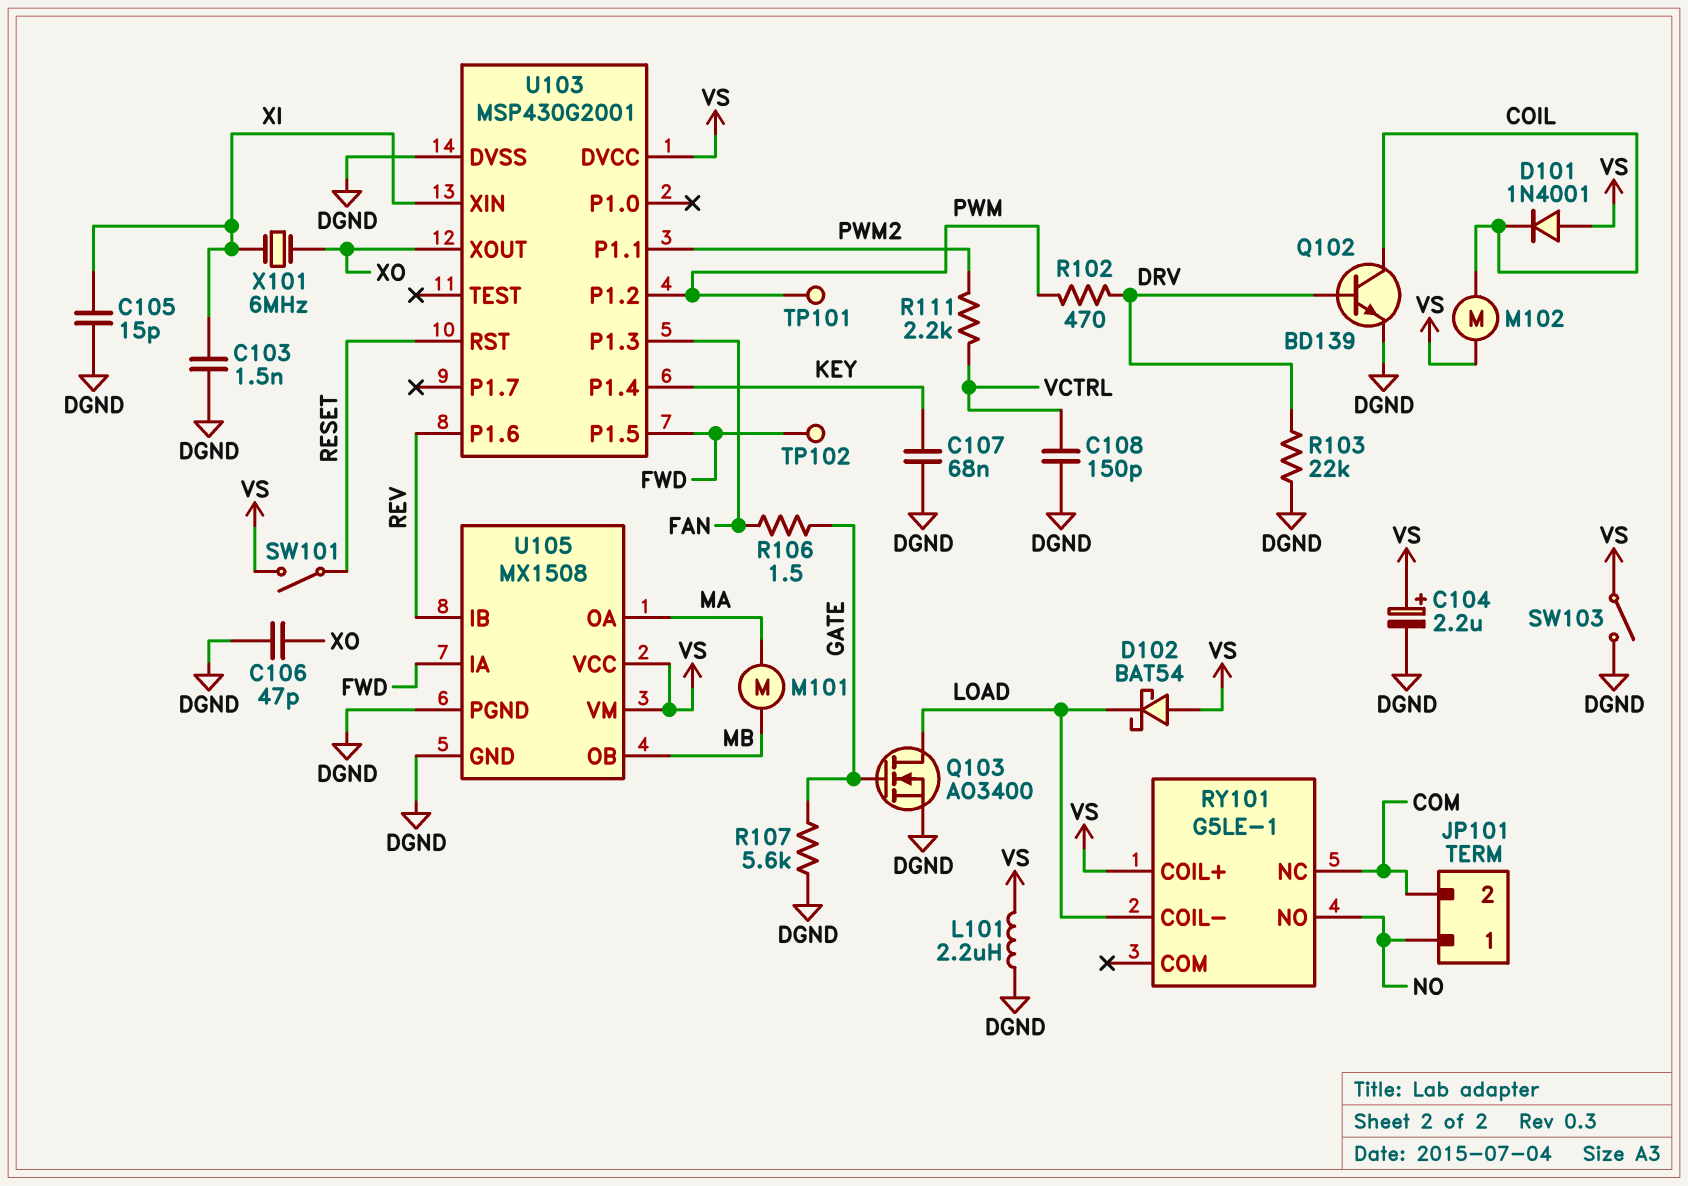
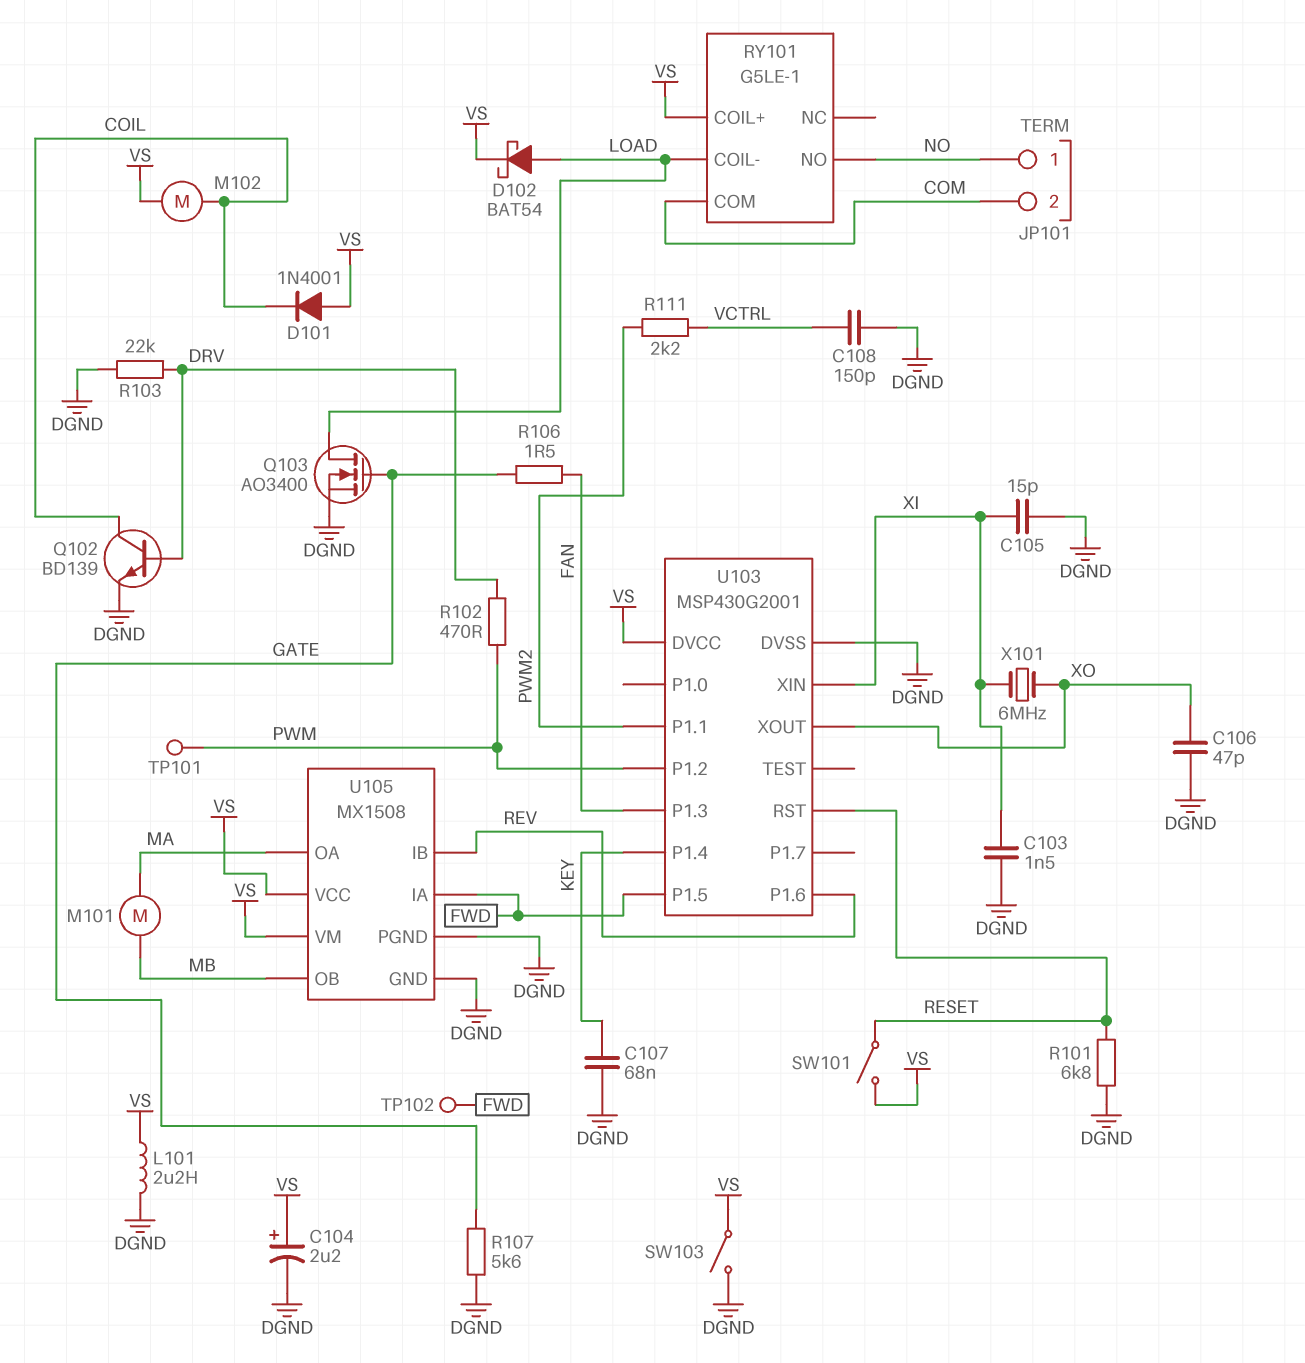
D102: schottky BAT54 (A VS, K LOAD) -> schottky BAT54 (A LOAD, K VS)
R101: none -> 6.8k (DGND, RESET)
RY101 pin COM: none -> COM
RY101 pin NC: COM -> none

